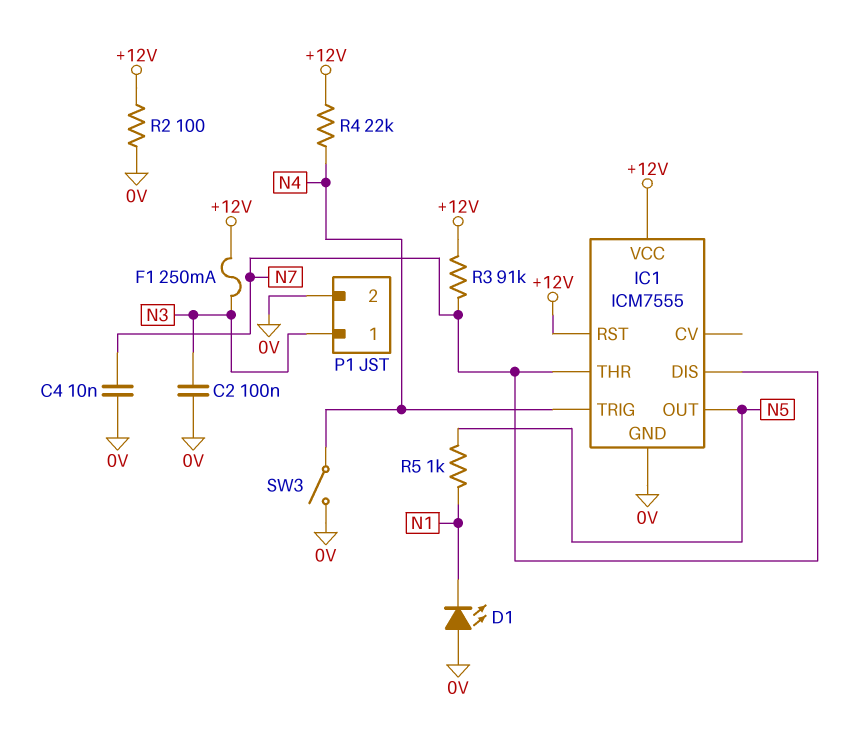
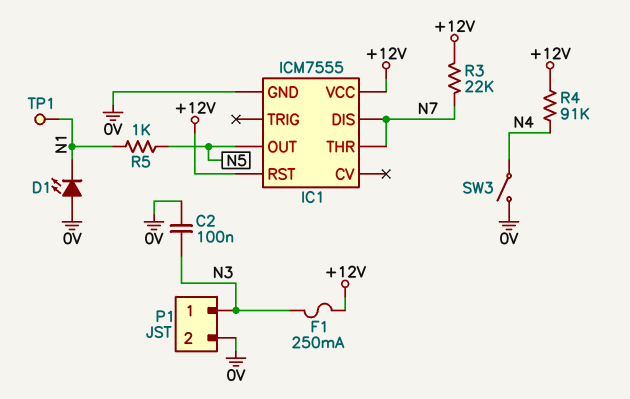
C4: 10nF (0V, N7) -> none
IC1 pin TRIG: N4 -> none
R2: 100 (+12V, 0V) -> none
R3: 91k (+12V, N7) -> 22k (+12V, N7)
R4: 22k (+12V, N4) -> 91k (+12V, N4)
TP1: none -> test point (N1)

